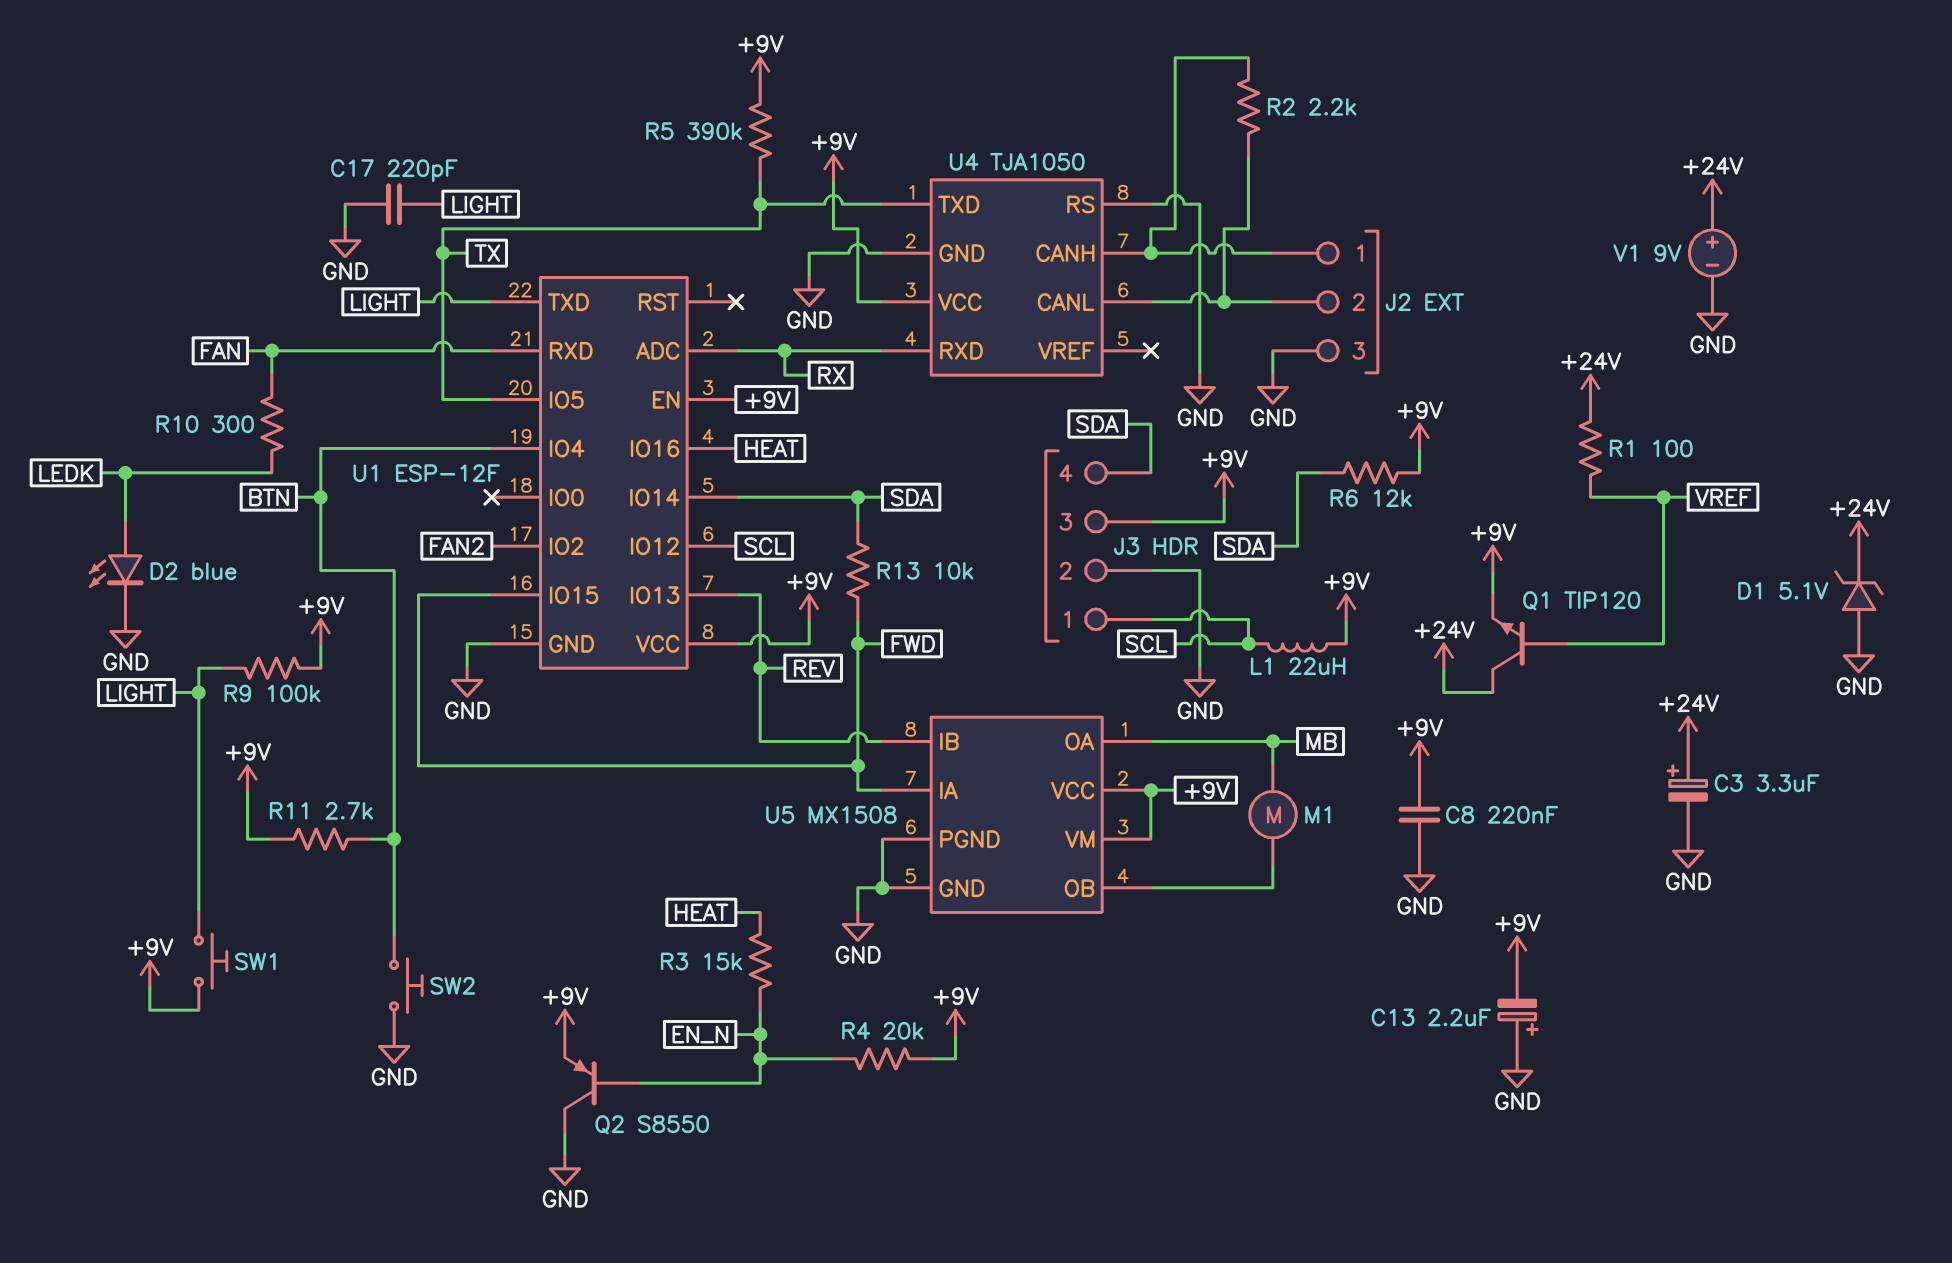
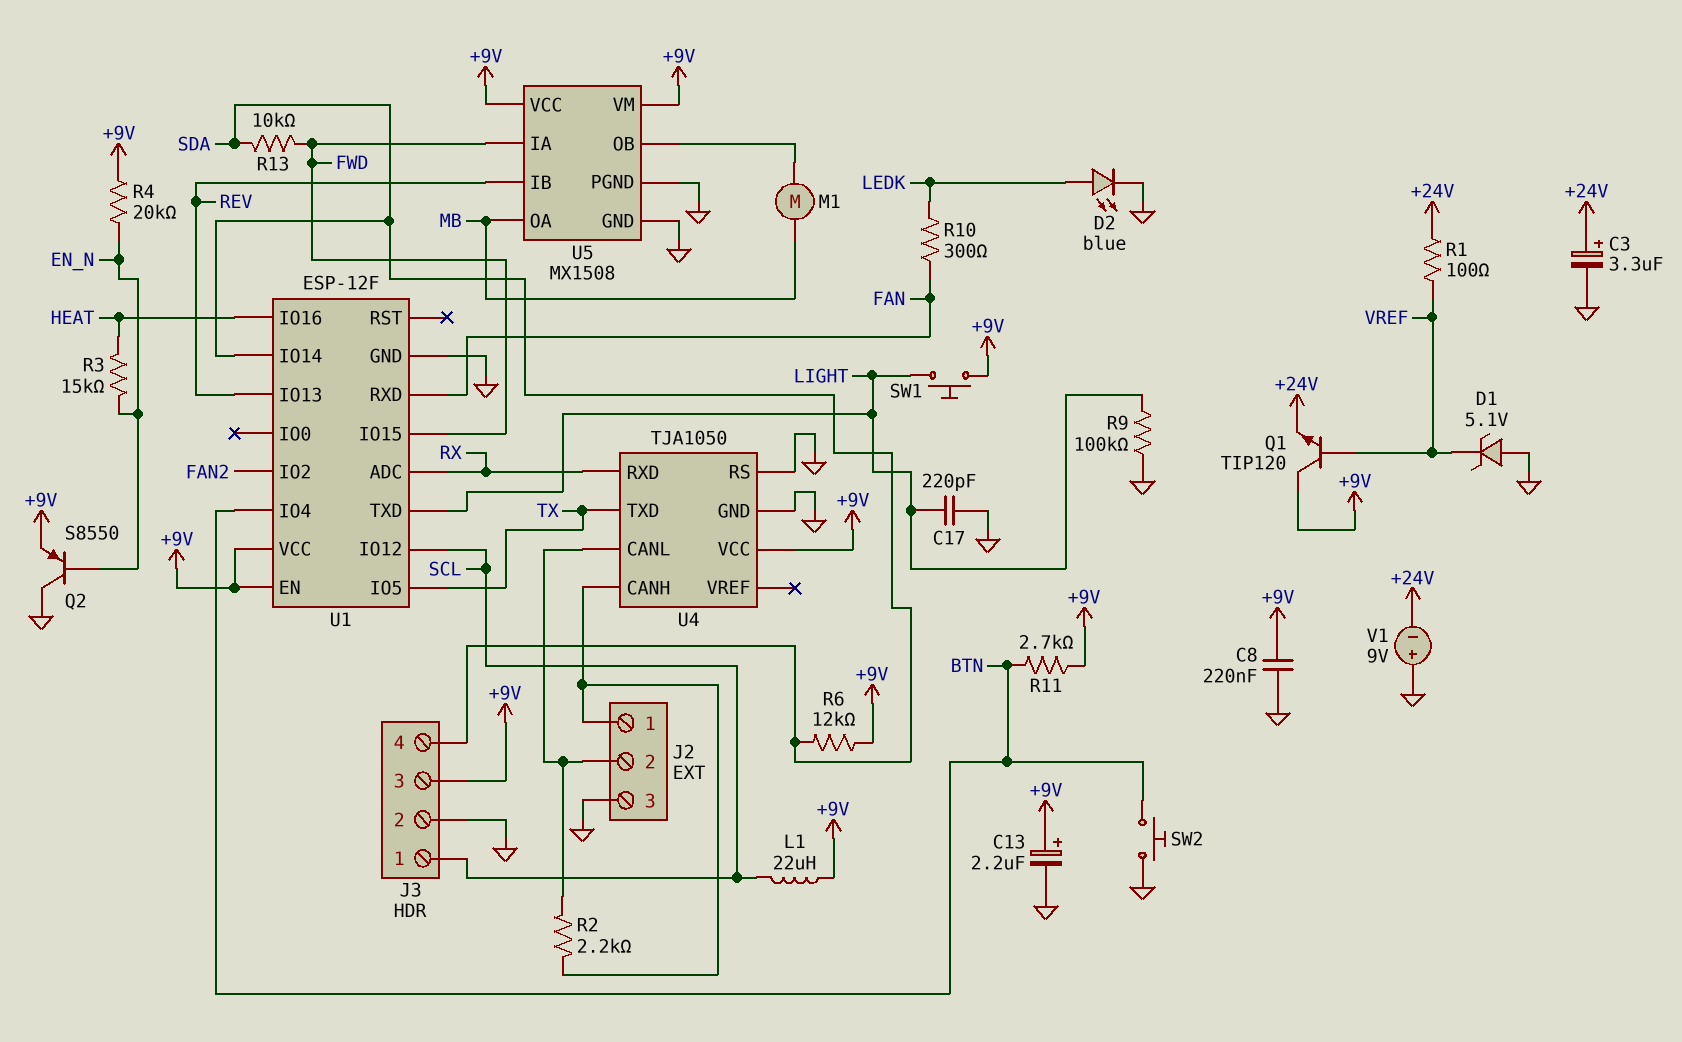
C13: 2.2uF (plus GND, minus +9V) -> 2.2uF (plus +9V, minus GND)
D1: zener 5.1V (A GND, K +24V) -> zener 5.1V (A GND, K VREF)
Q1: NPN TIP120 (B VREF, C +24V, E +9V) -> NPN TIP120 (B VREF, C +9V, E +24V)
R5: 390k (+9V, TX) -> none
R9: 100k (+9V, LIGHT) -> 100k (GND, LIGHT)
V1: 9V (plus +24V, minus GND) -> 9V (plus GND, minus +24V)

